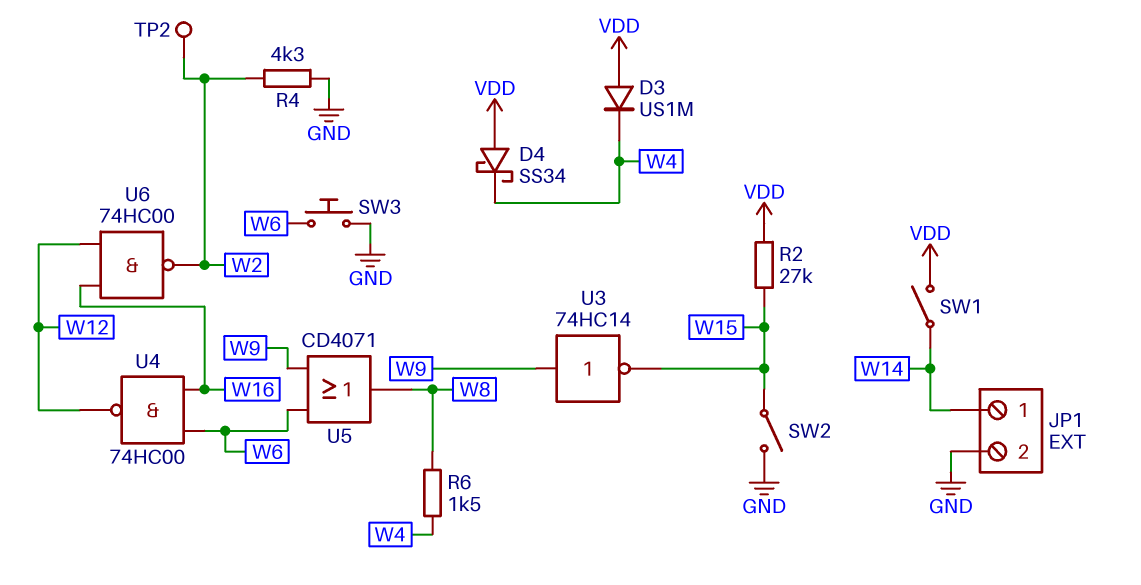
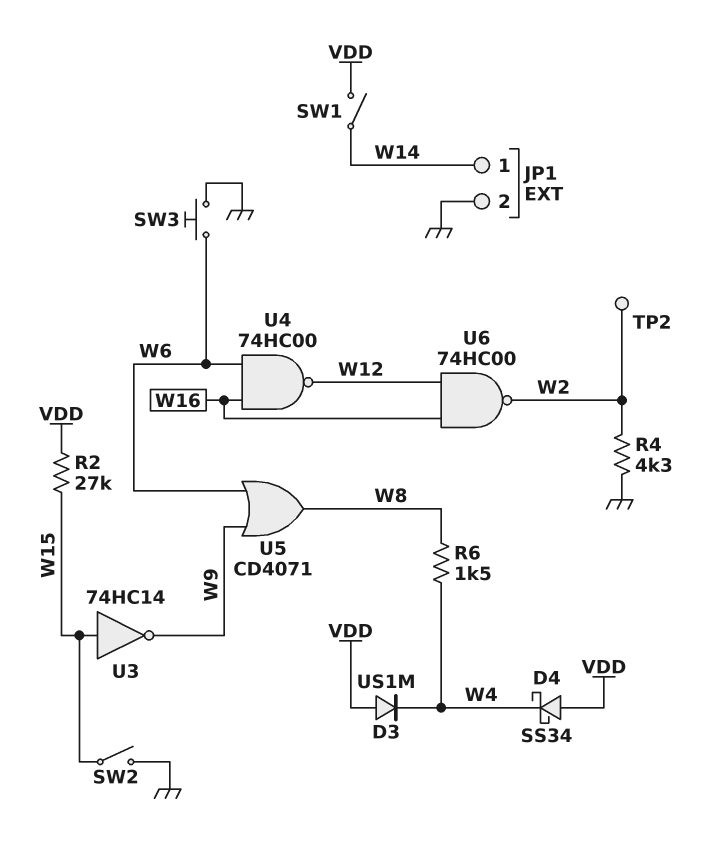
U3: NOT 74HC14 (in W9, out W15) -> NOT 74HC14 (in W15, out W9)

